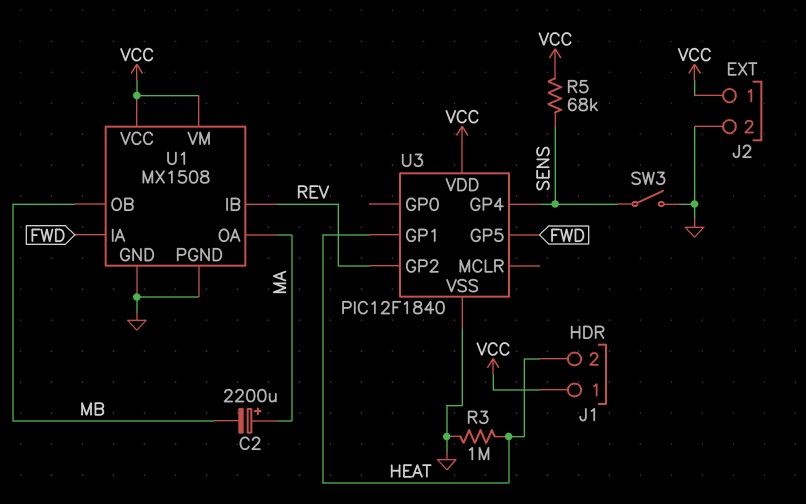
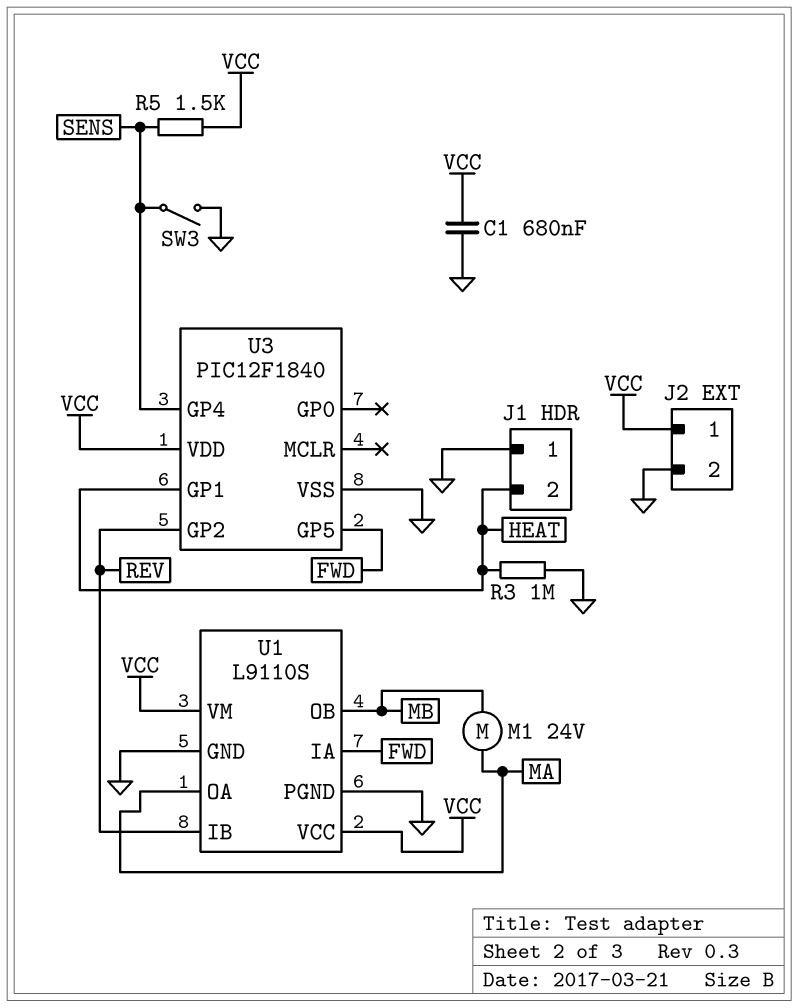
C1: none -> 680nF (GND, VCC)
C2: 2200uF (plus MA, minus MB) -> none
J1 pin 1: VCC -> GND
M1: none -> motor 24V (MA, MB)
R5: 68k (SENS, VCC) -> 1.5k (SENS, VCC)
U1: MX1508 -> L9110S

